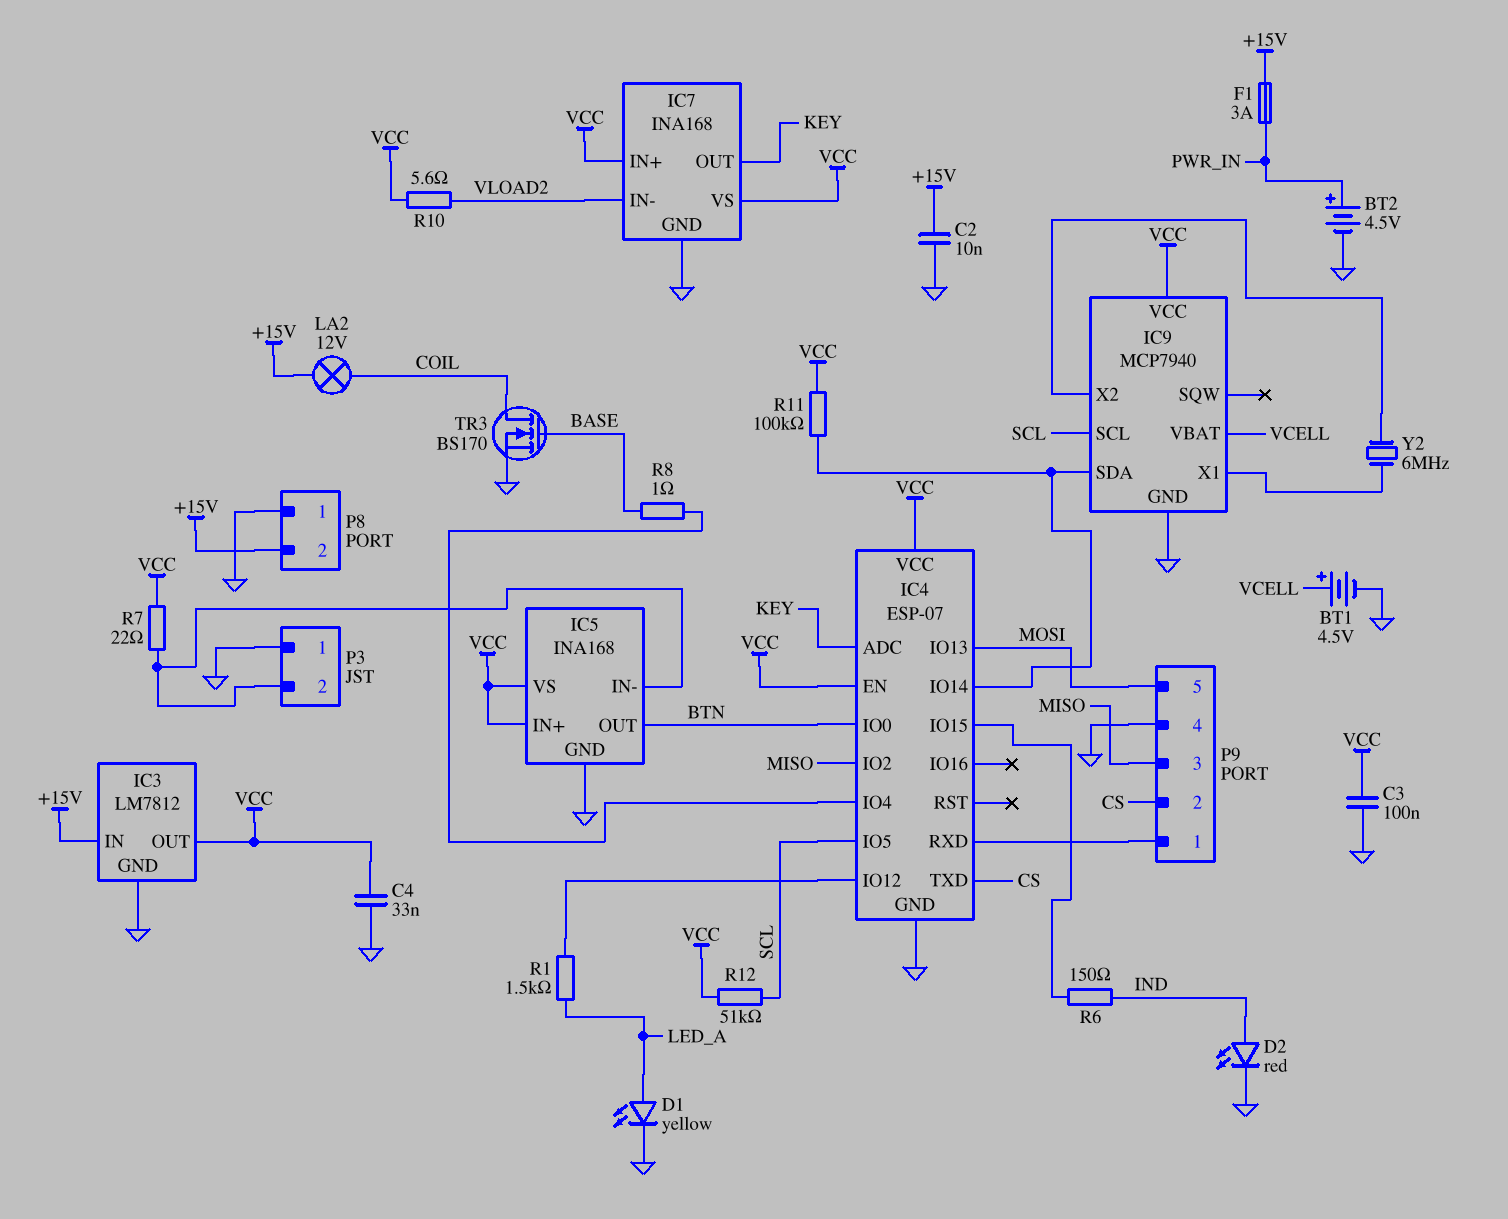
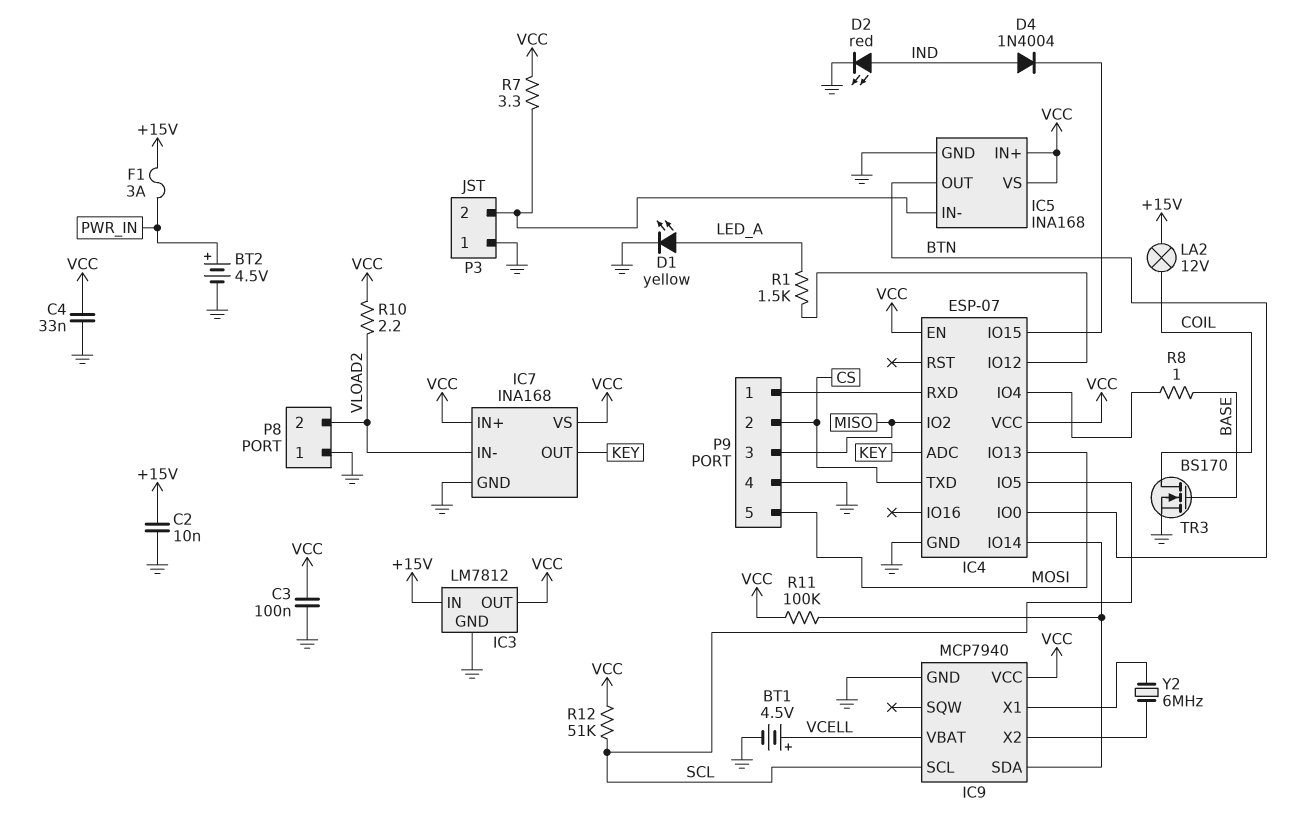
D4: none -> diode 1N4004 (A IND, K IC4/IO15)
P8 pin 2: +15V -> VLOAD2
R6: 150 (IC4/IO15, IND) -> none
R7: 22 (IC5/IN-, VCC) -> 3.3 (IC5/IN-, VCC)
R10: 5.6 (VCC, VLOAD2) -> 2.2 (VCC, VLOAD2)

